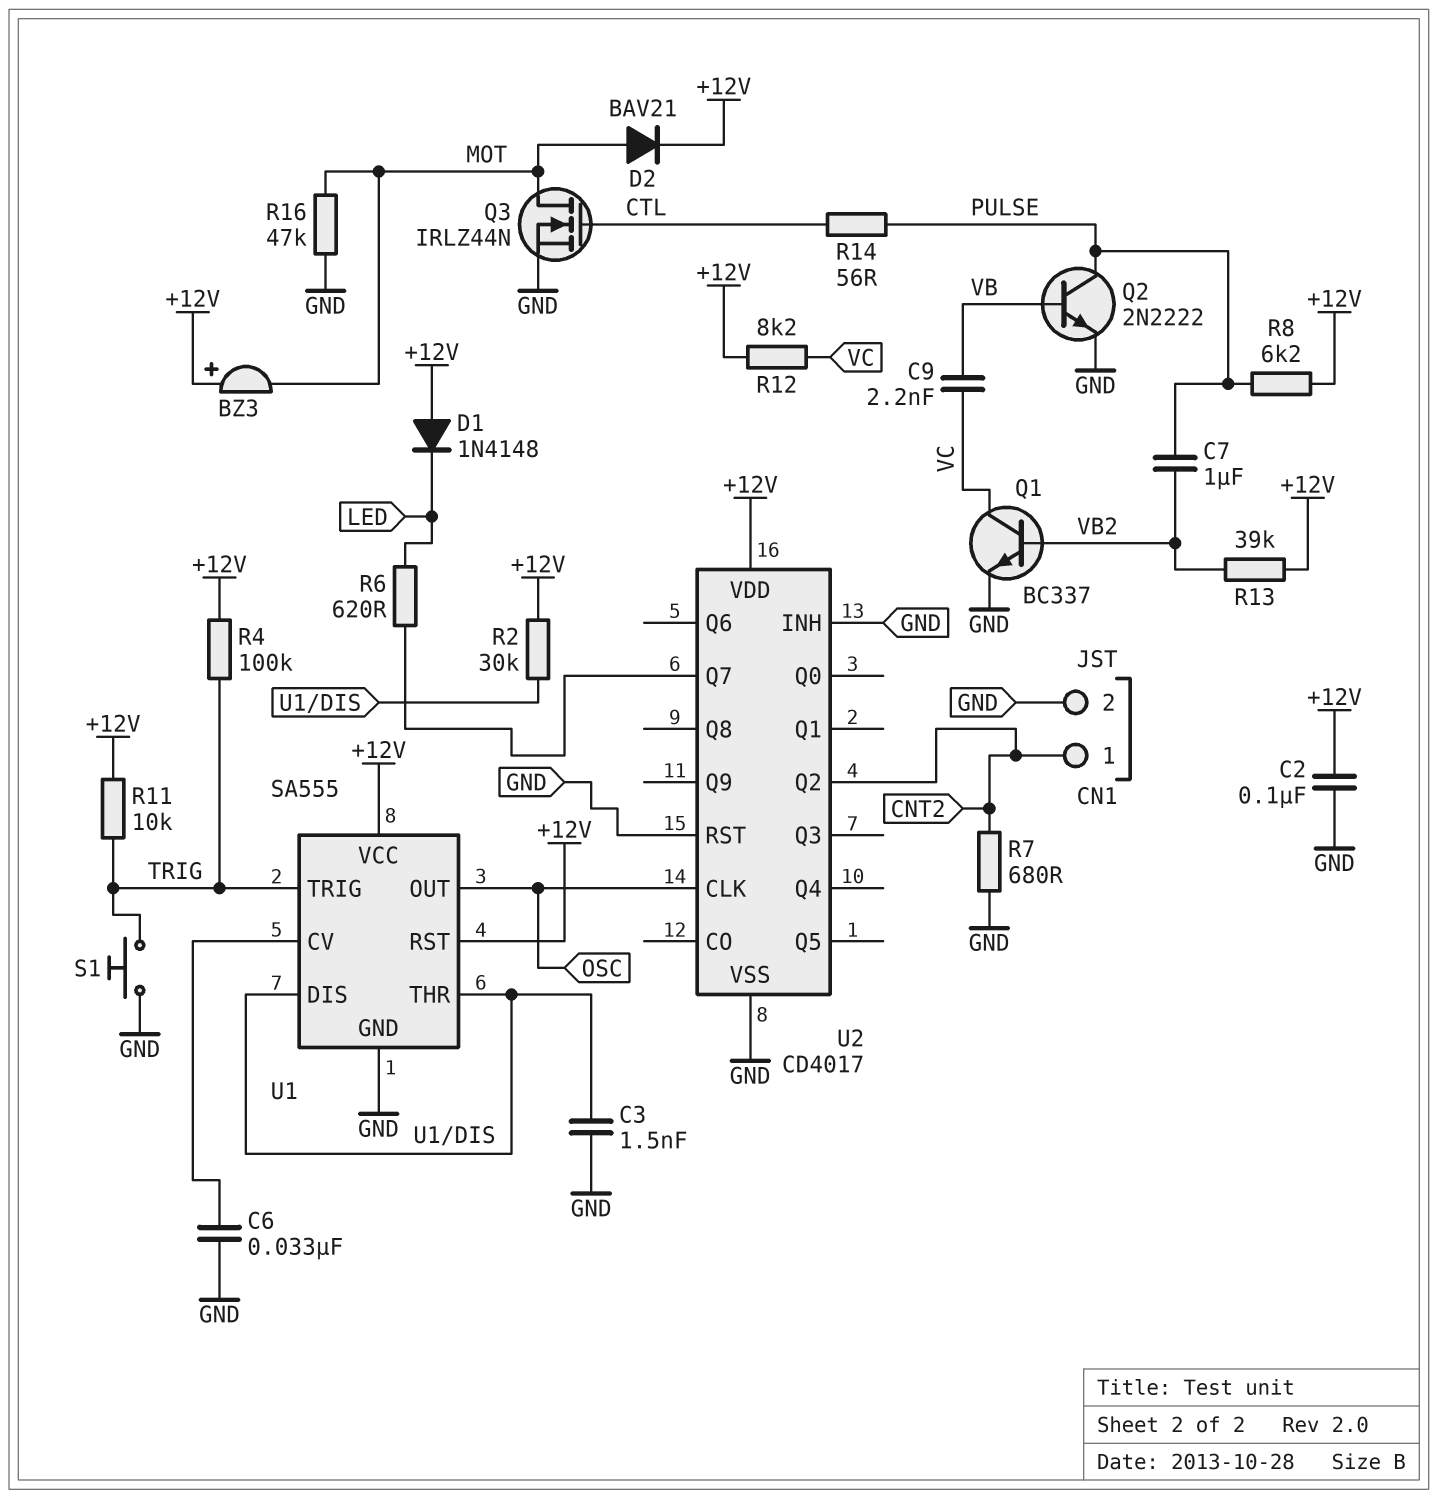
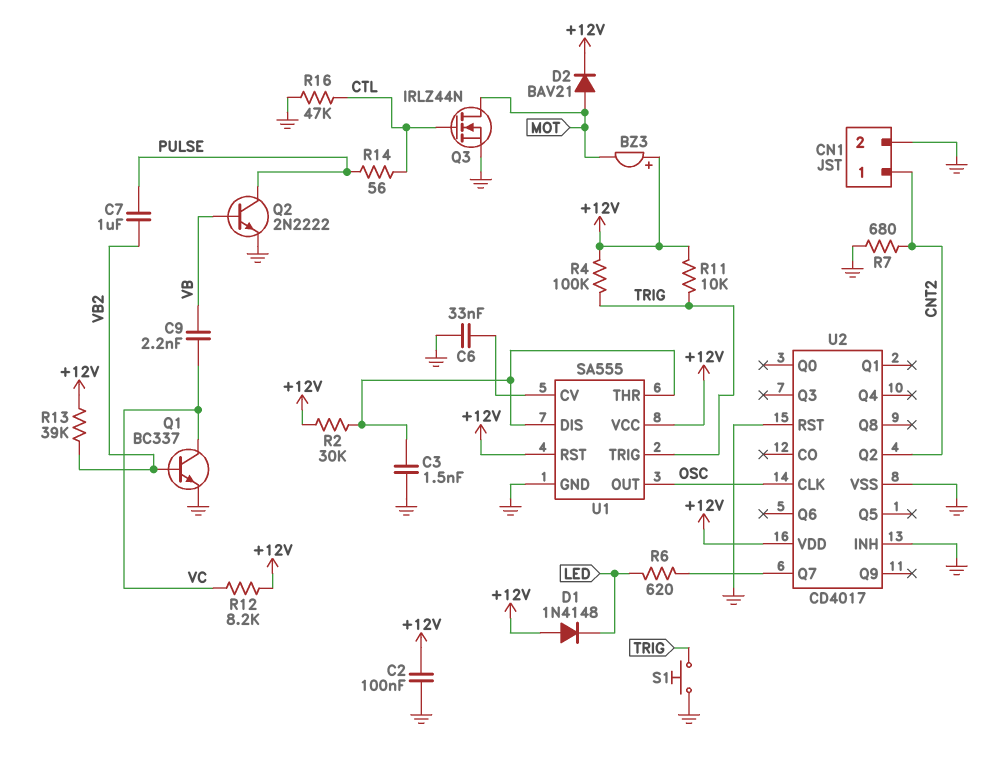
R8: 6.2k (+12V, PULSE) -> none
R16: 47k (GND, MOT) -> 47k (CTL, GND)

